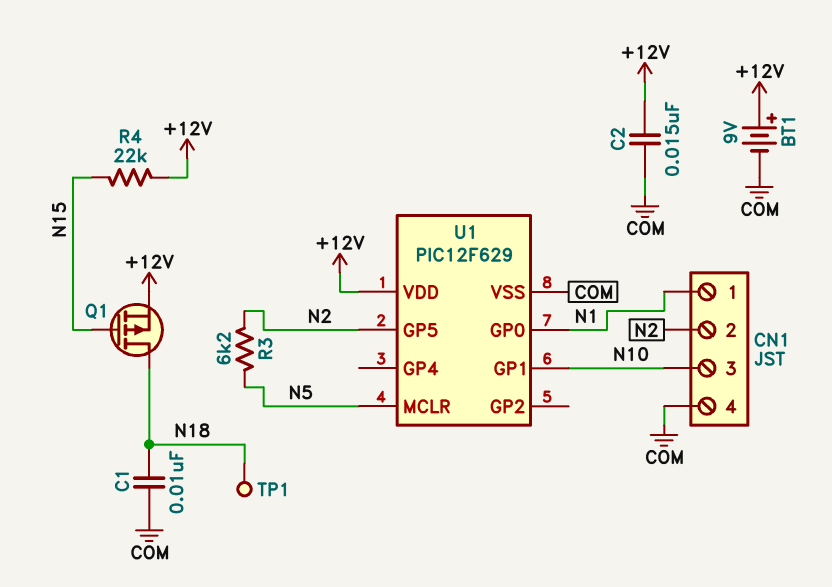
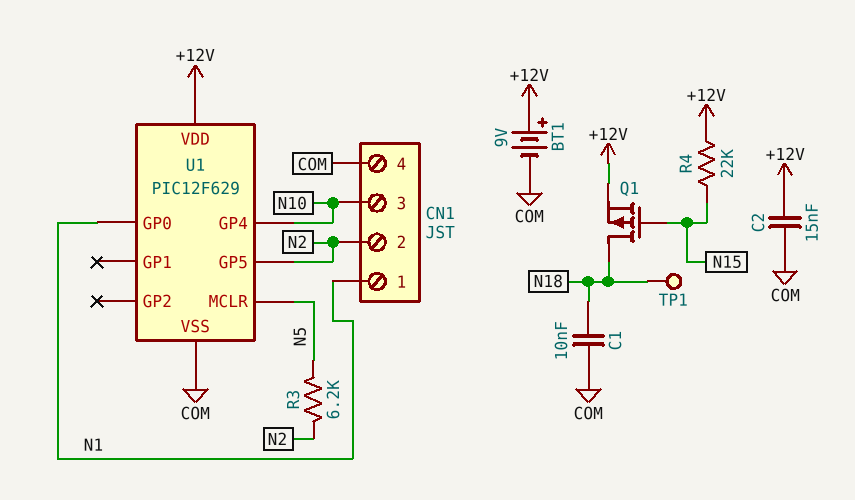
U1 pin GP1: N10 -> none
U1 pin GP4: none -> N10

